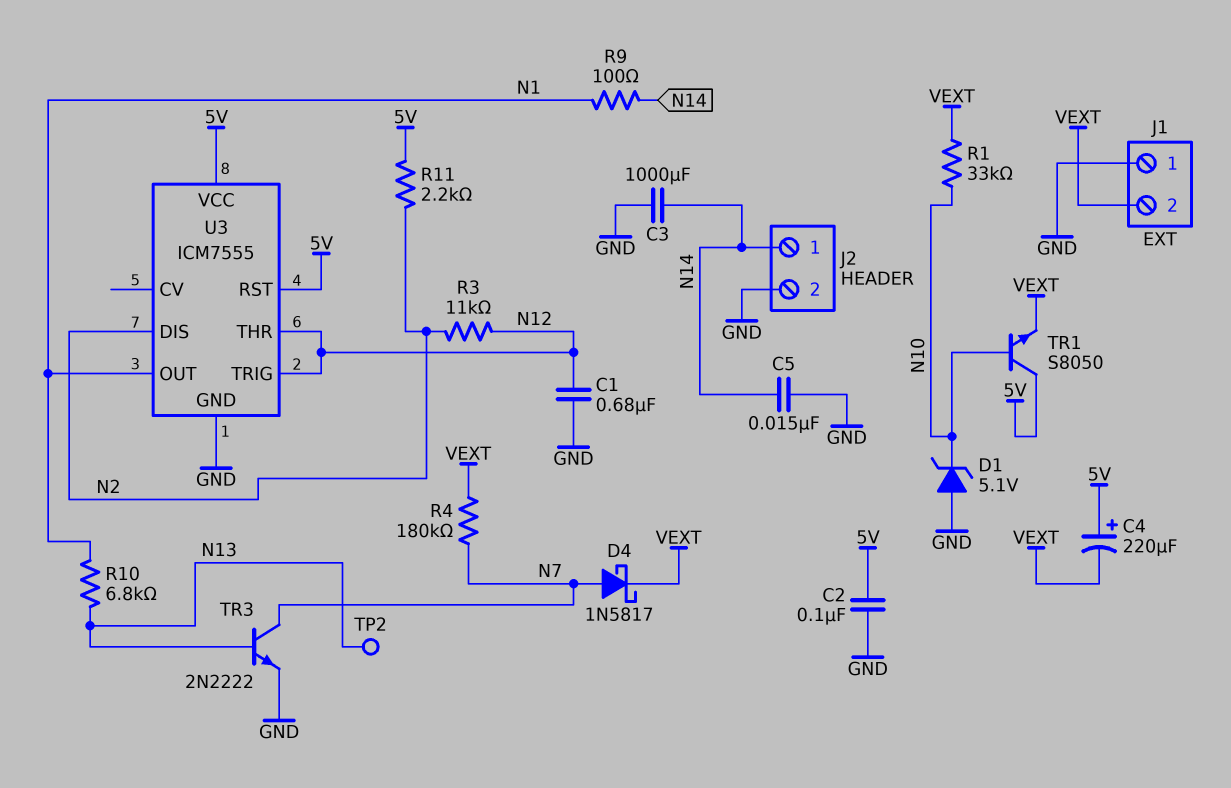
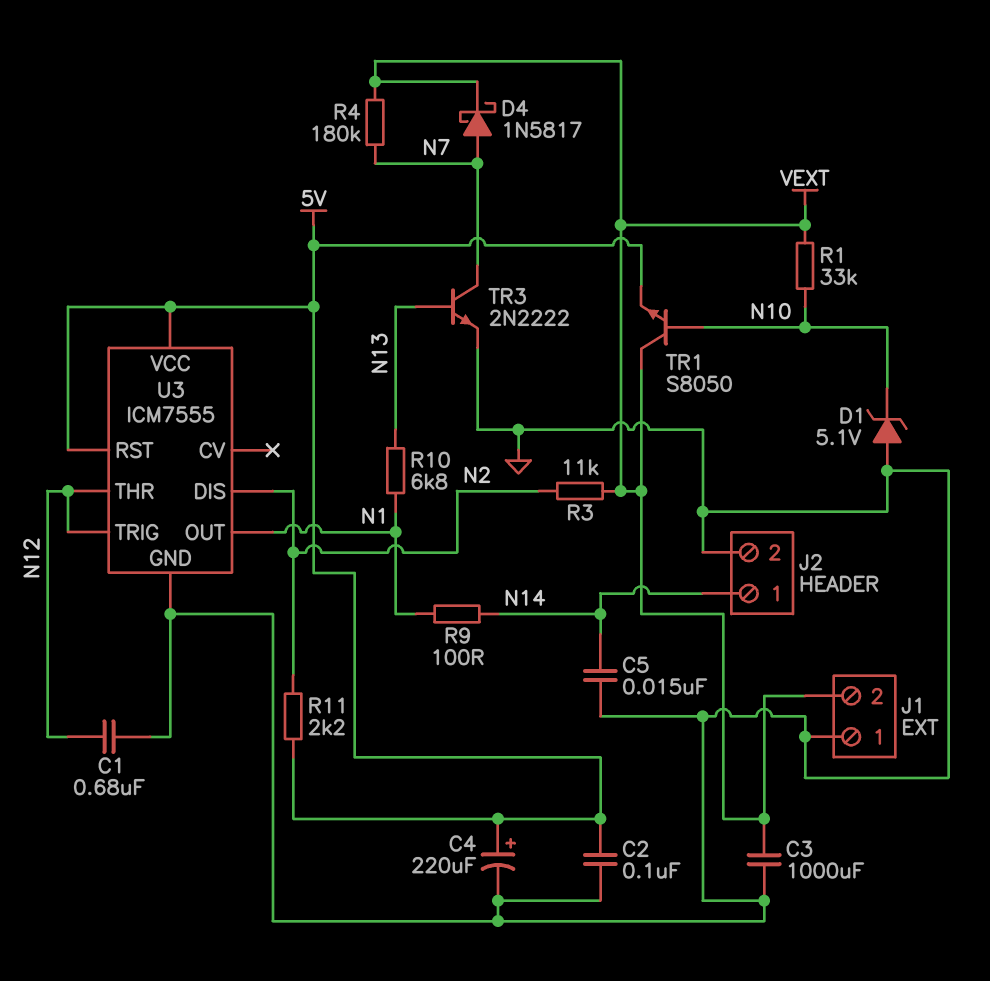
C3: 1000uF (GND, N14) -> 1000uF (GND, VEXT)
C4: 220uF (plus 5V, minus VEXT) -> 220uF (plus 5V, minus GND)
R3: 11k (N2, N12) -> 11k (N2, VEXT)
TP2: test point (N13) -> none
TR1: NPN S8050 (B N10, C 5V, E VEXT) -> NPN S8050 (B N10, C VEXT, E 5V)

